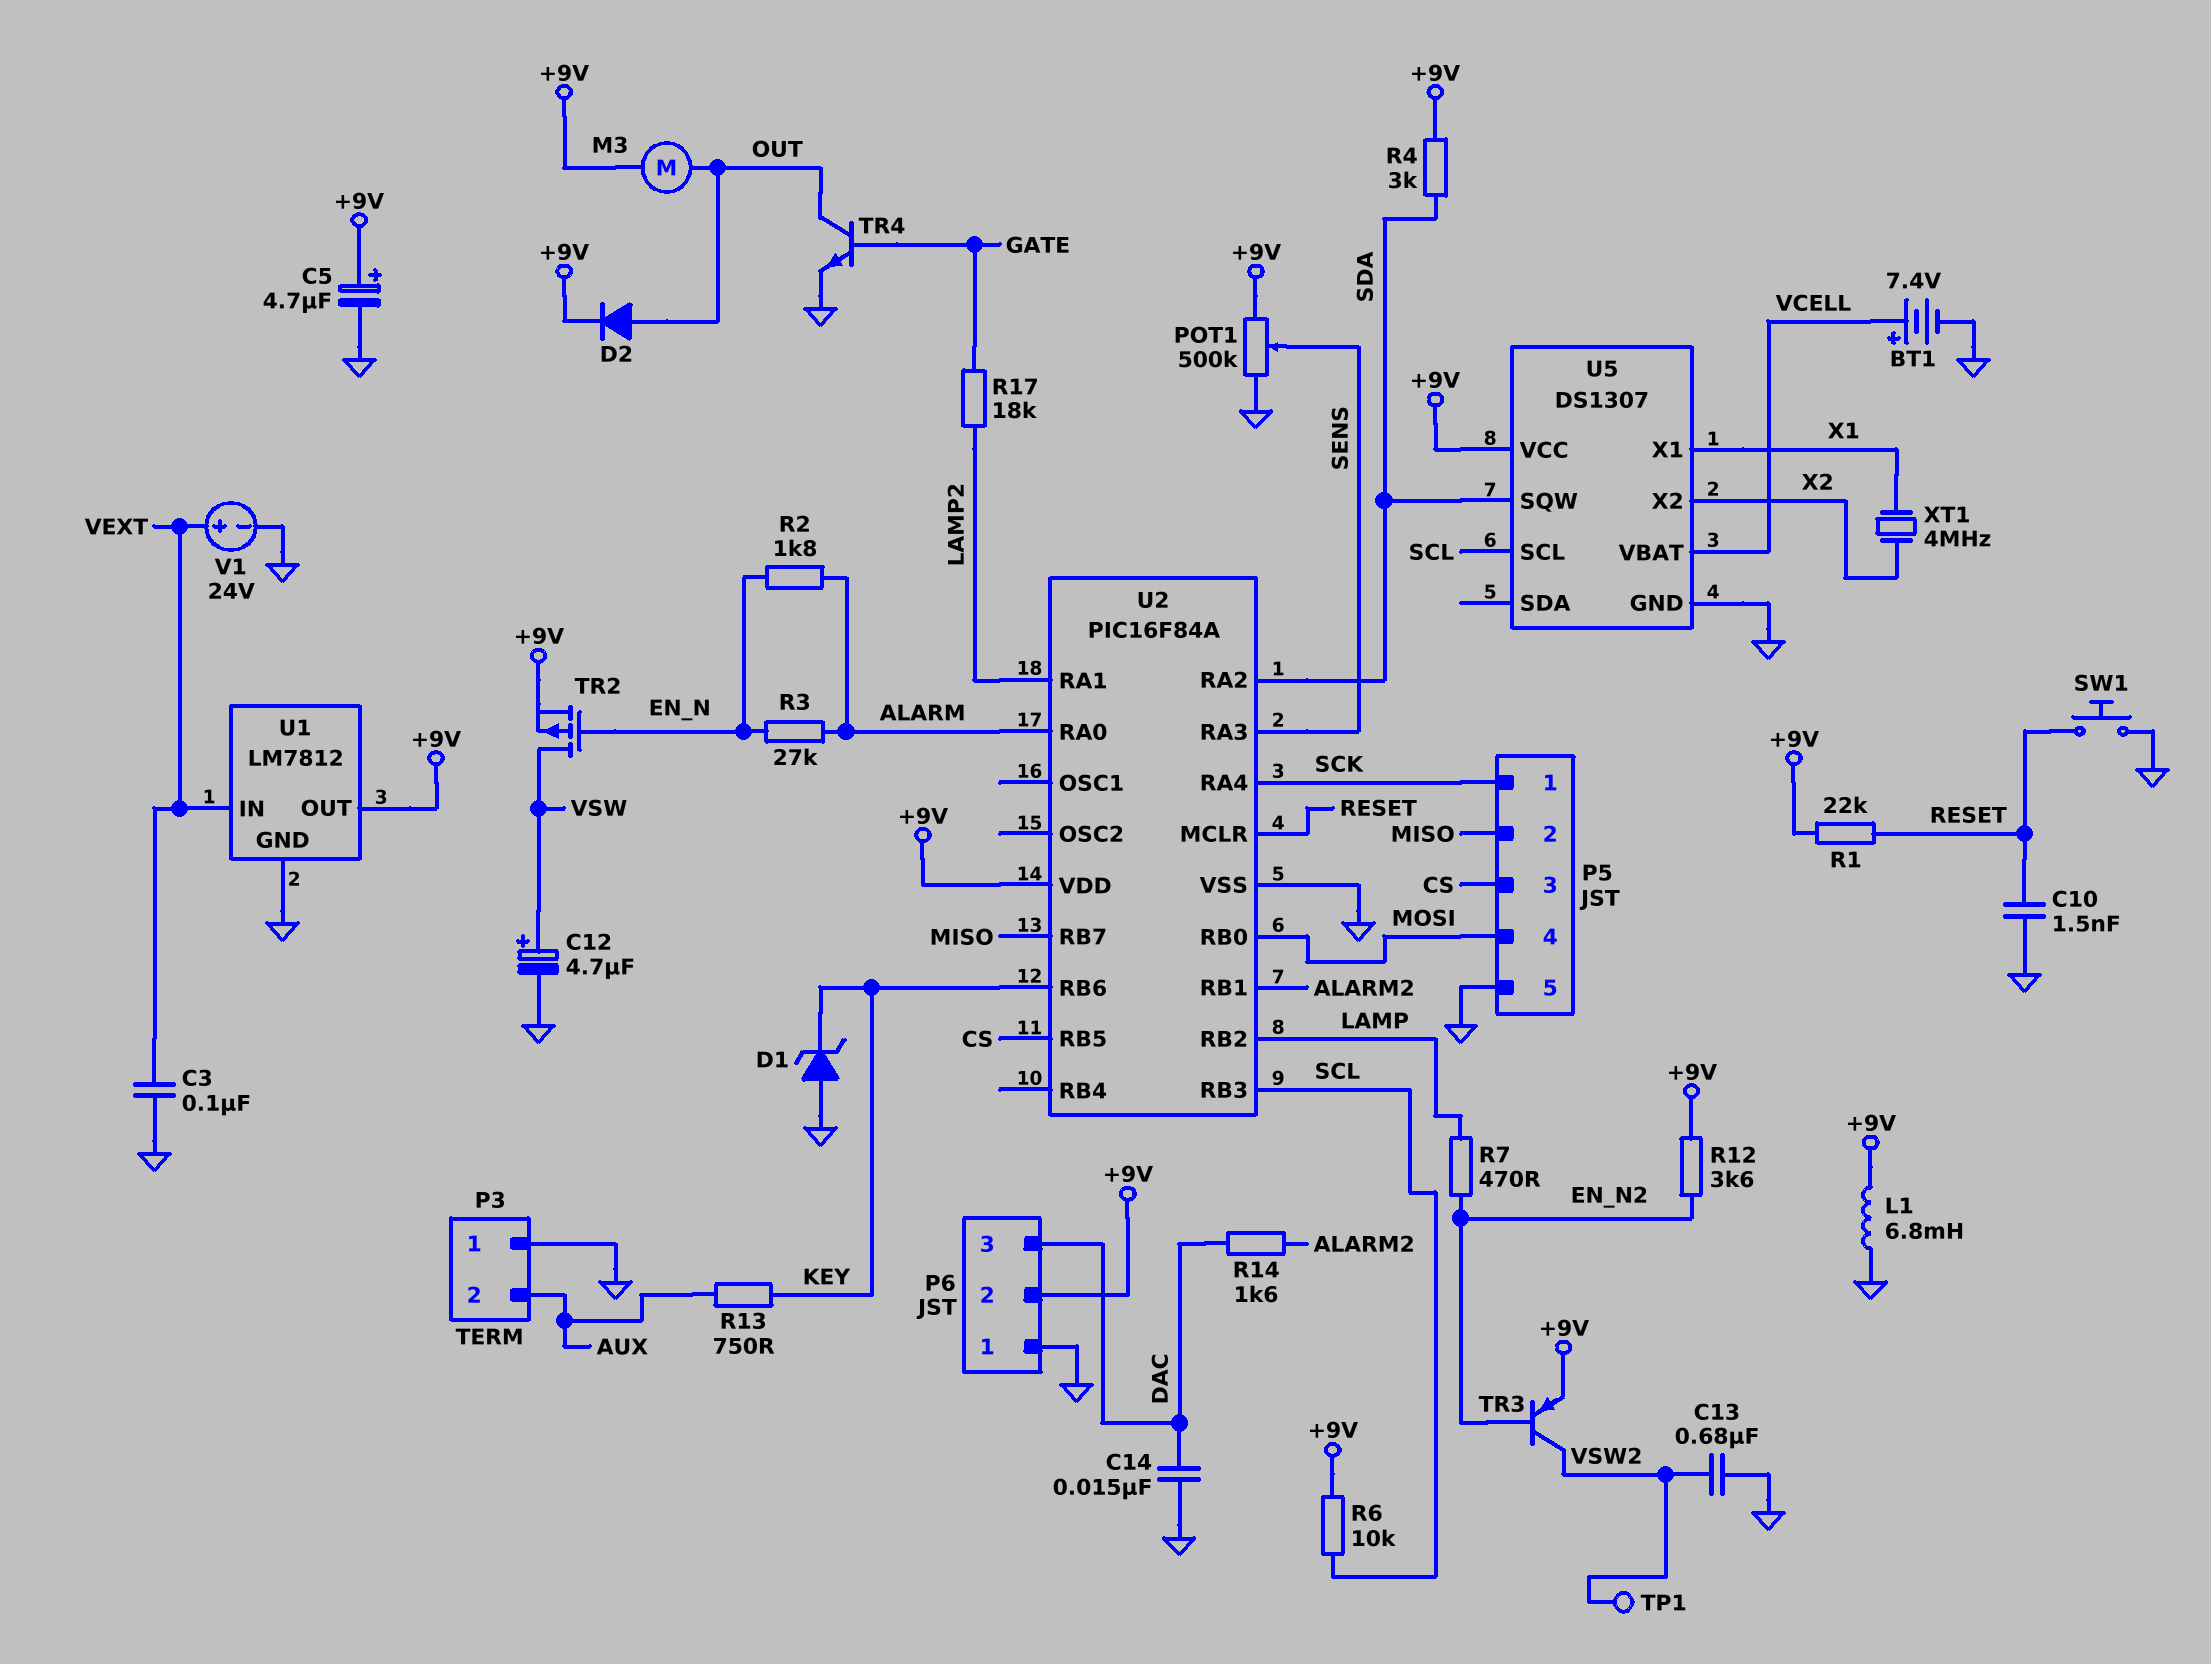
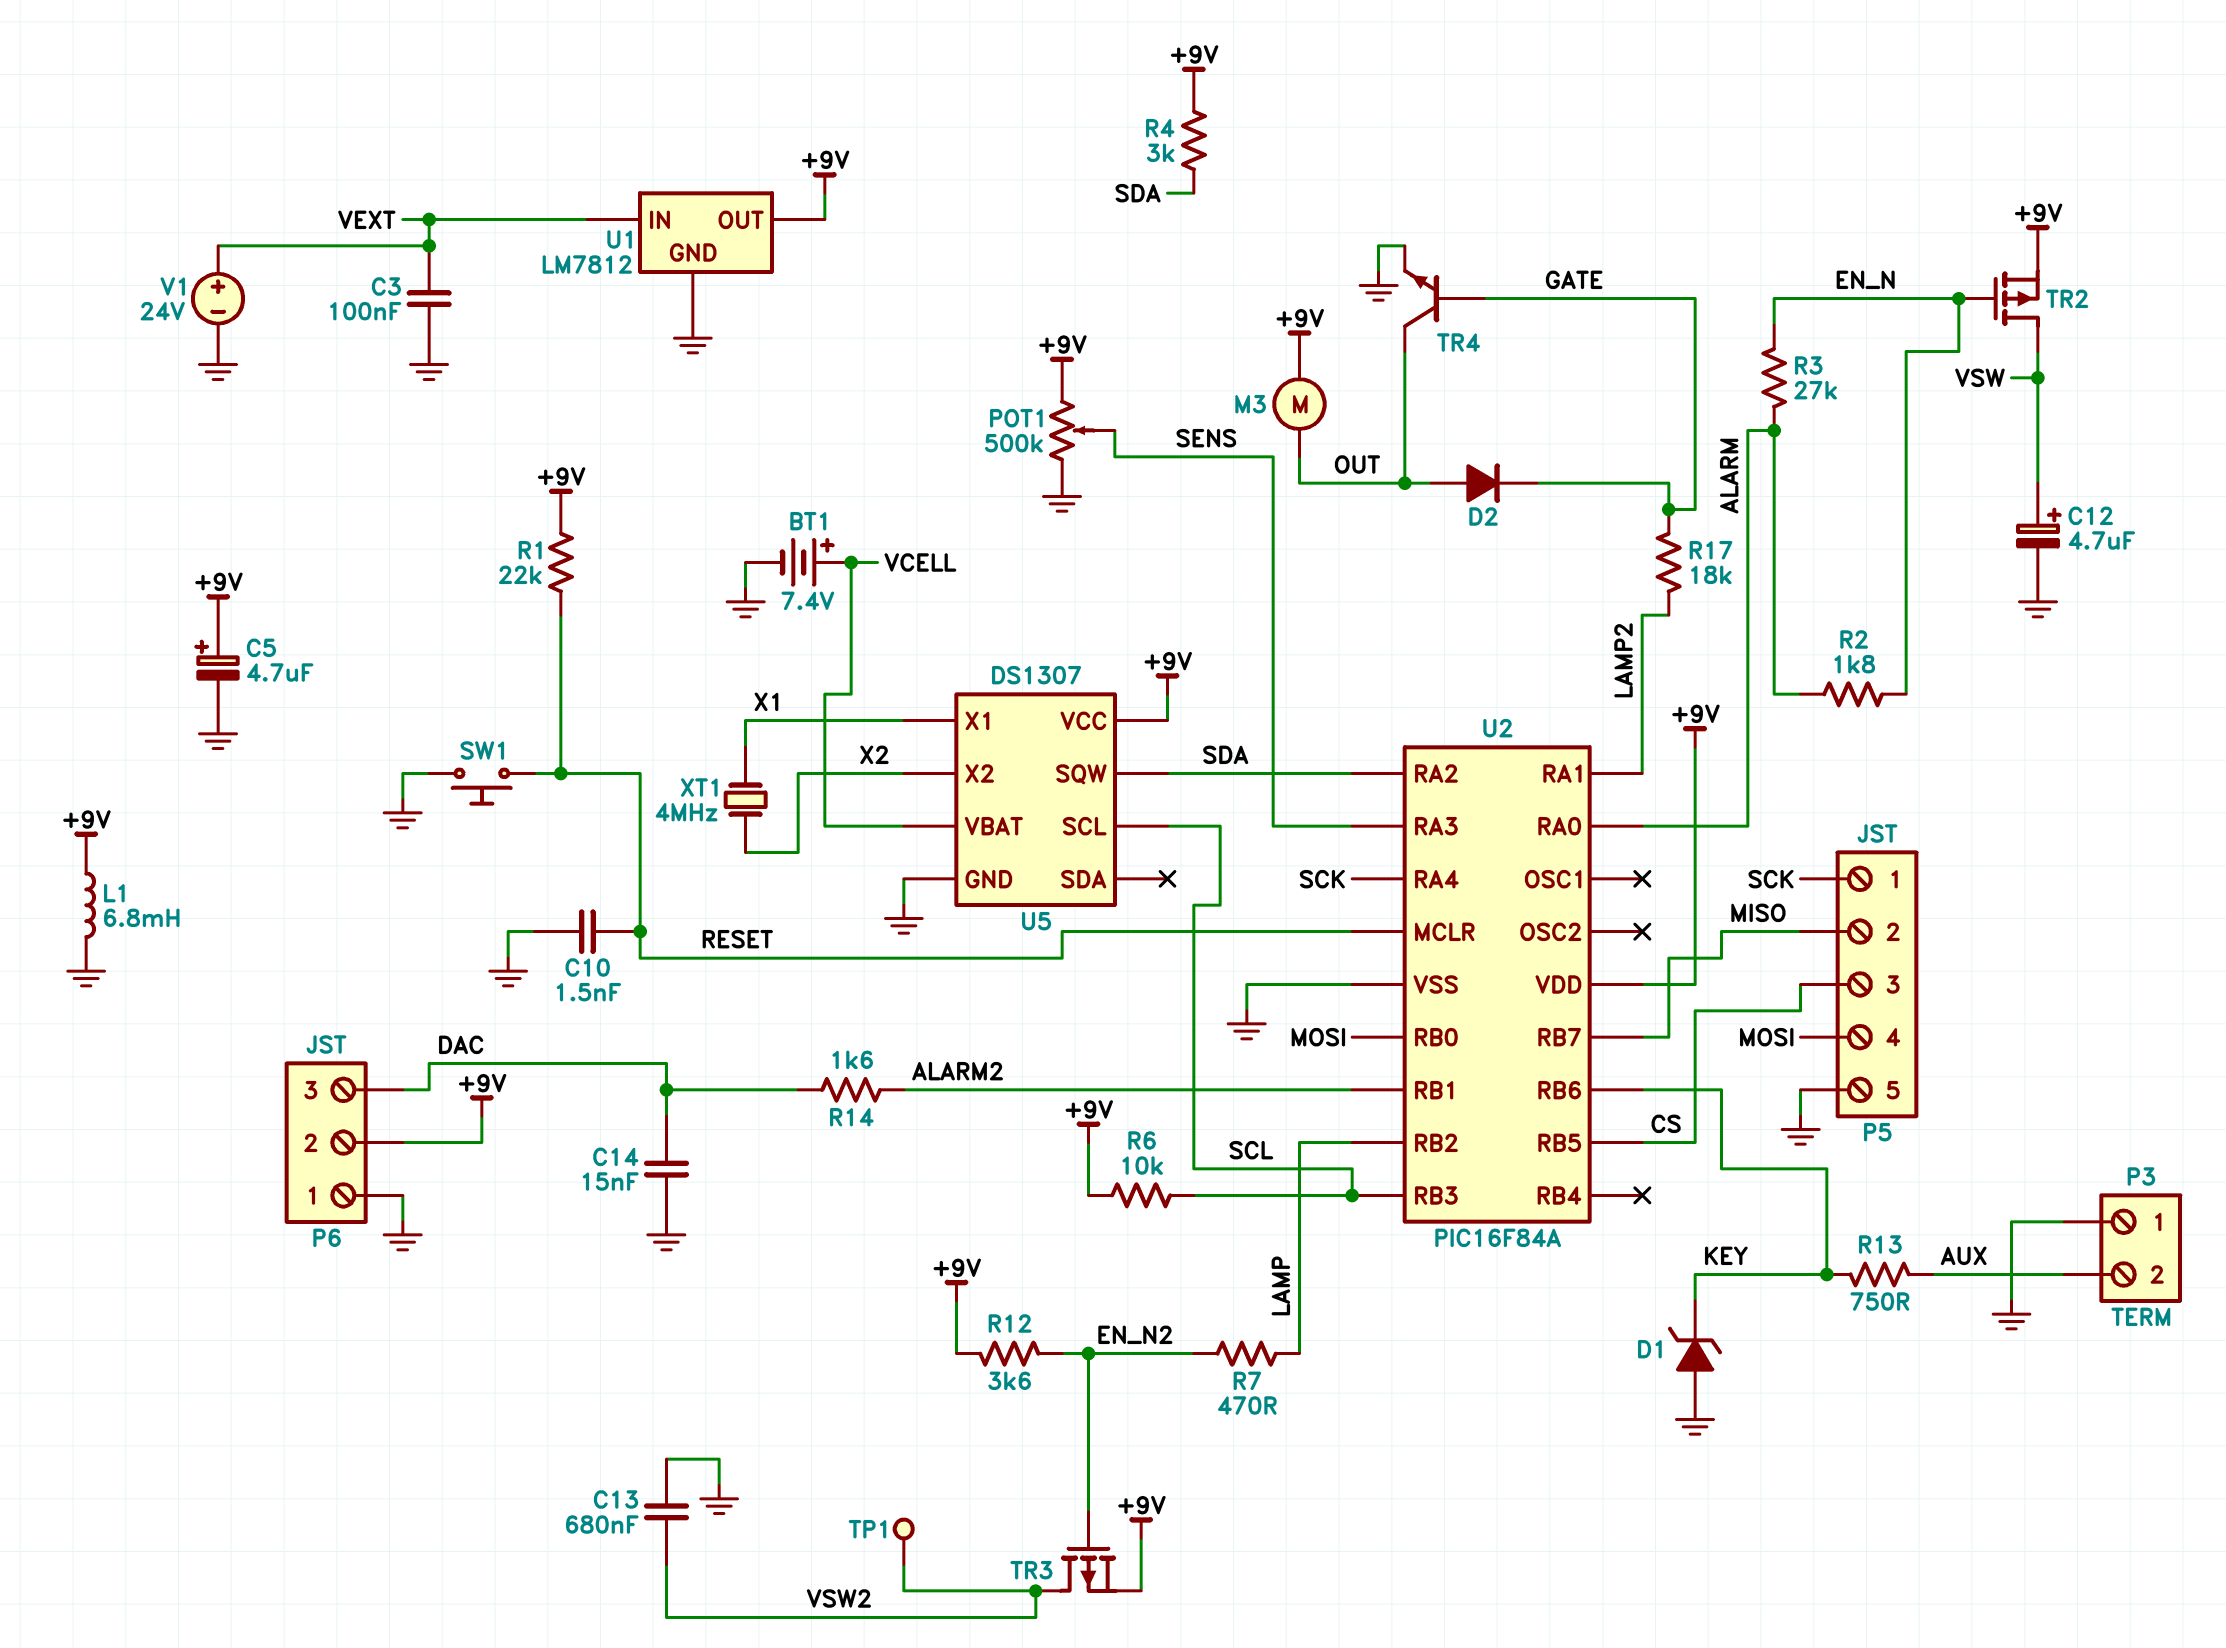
D2: diode (A OUT, K +9V) -> diode (A OUT, K GATE)
TR3: PNP (B EN_N2, C VSW2, E +9V) -> PMOS (G EN_N2, D VSW2, S +9V)

